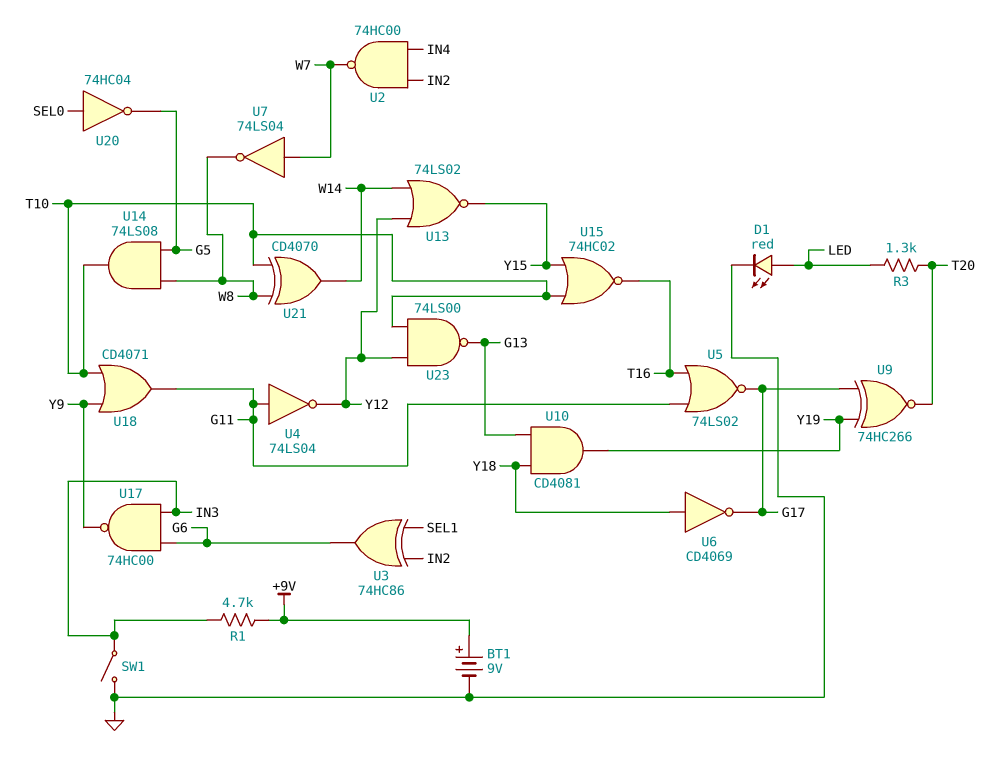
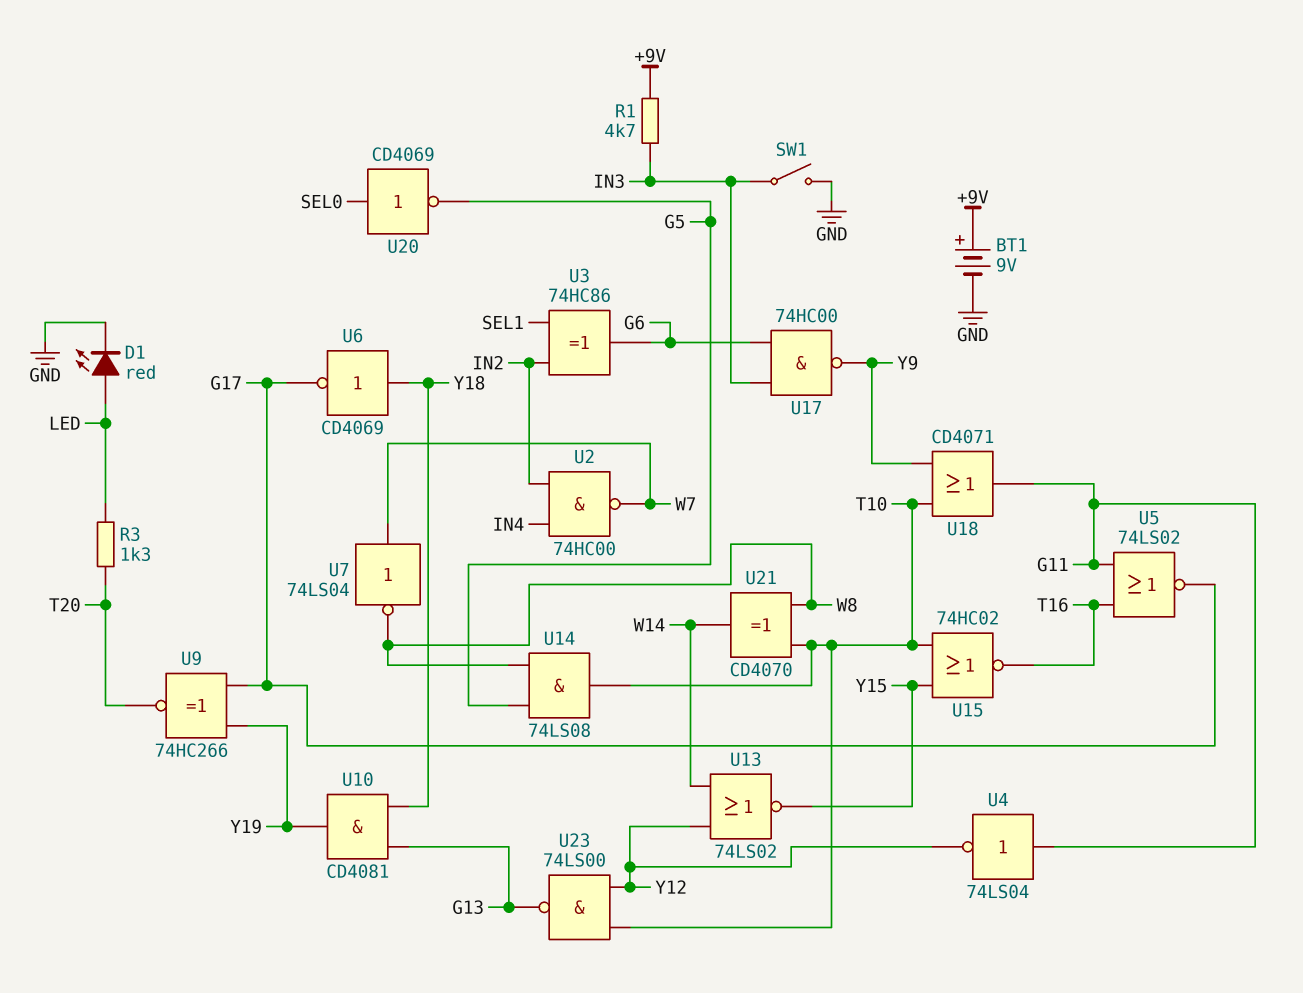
U20: NOT 74HC04 (in SEL0, out G5) -> NOT CD4069 (in SEL0, out G5)

